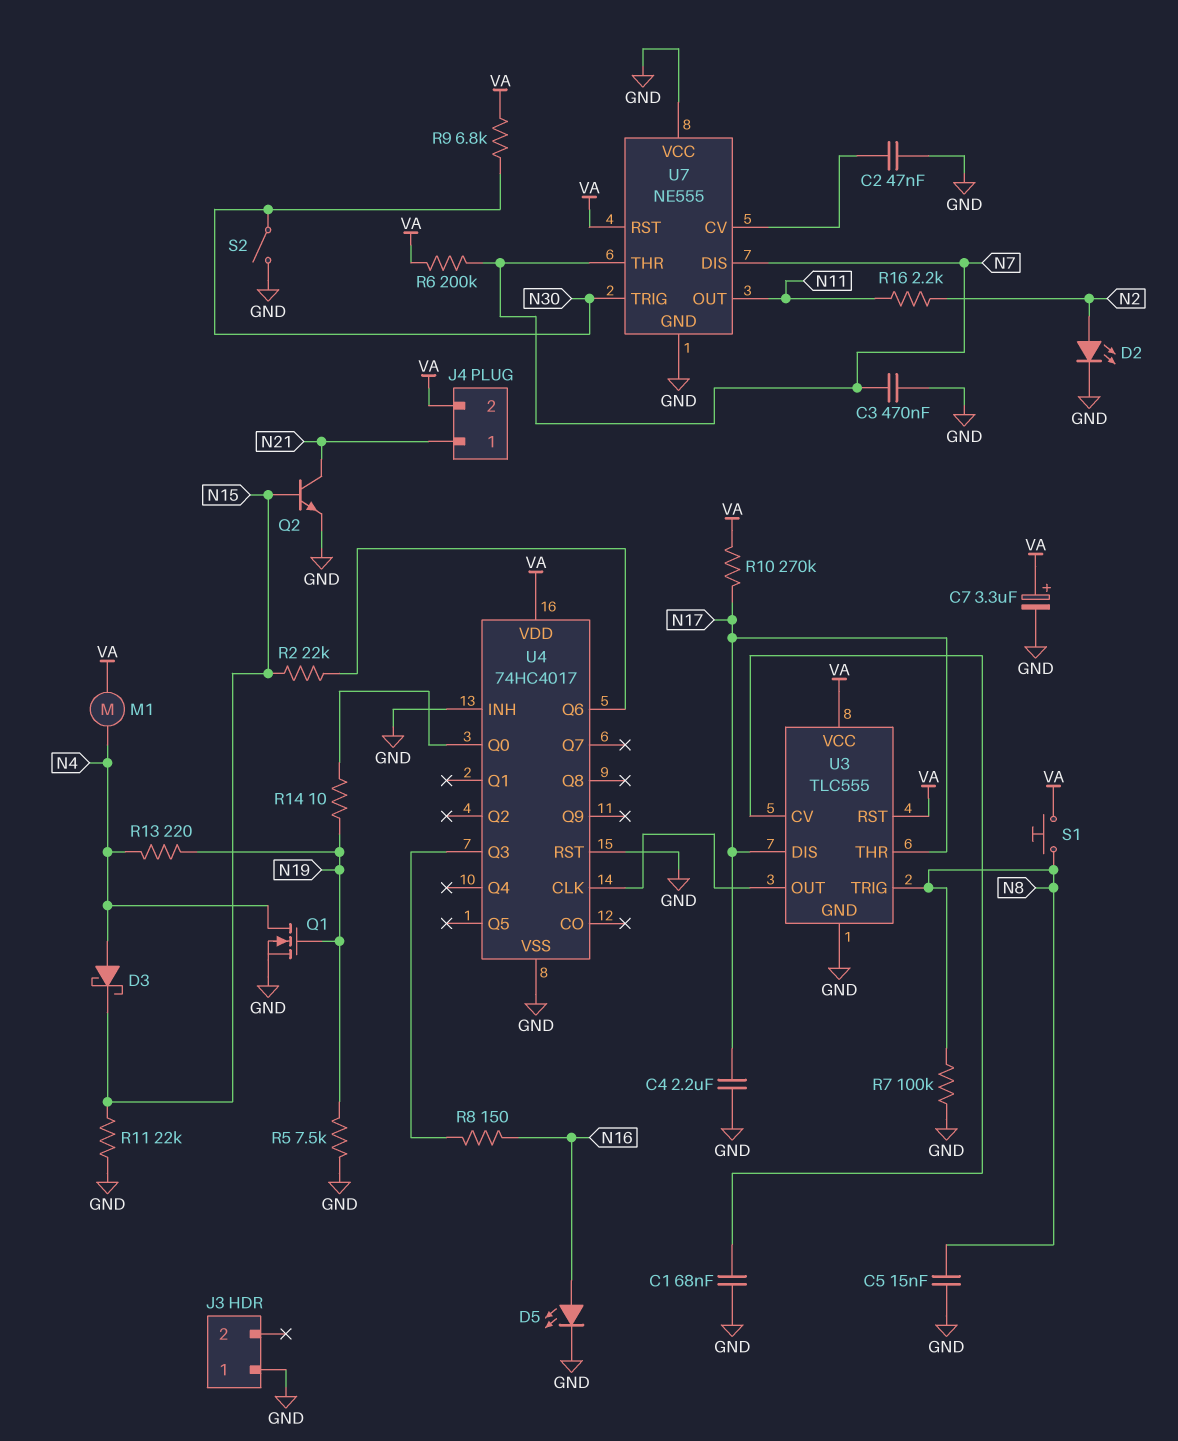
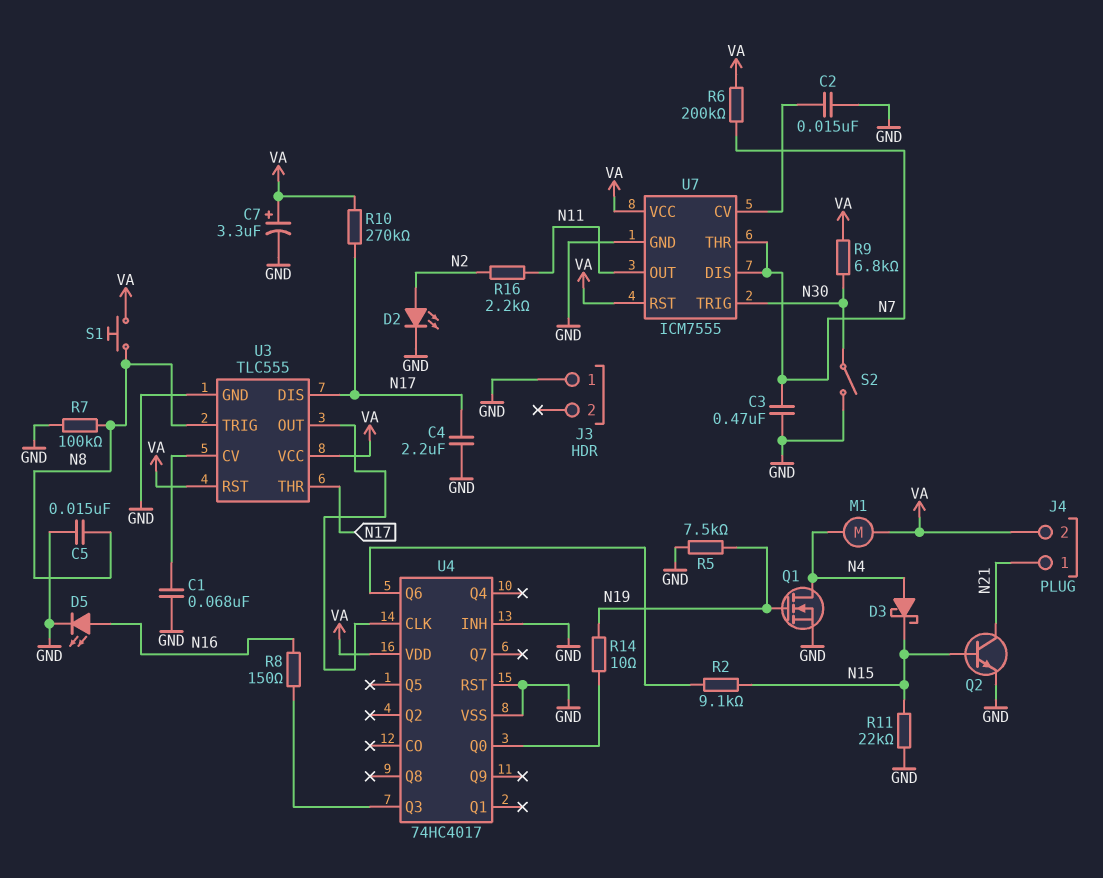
C2: 47nF (GND, U7/CV) -> 15nF (GND, U7/CV)
R2: 22k (N15, U4/Q6) -> 9.1k (N15, U4/Q6)
R13: 220 (N4, N19) -> none
U7: NE555 -> ICM7555
U7 pin VCC: GND -> VA

